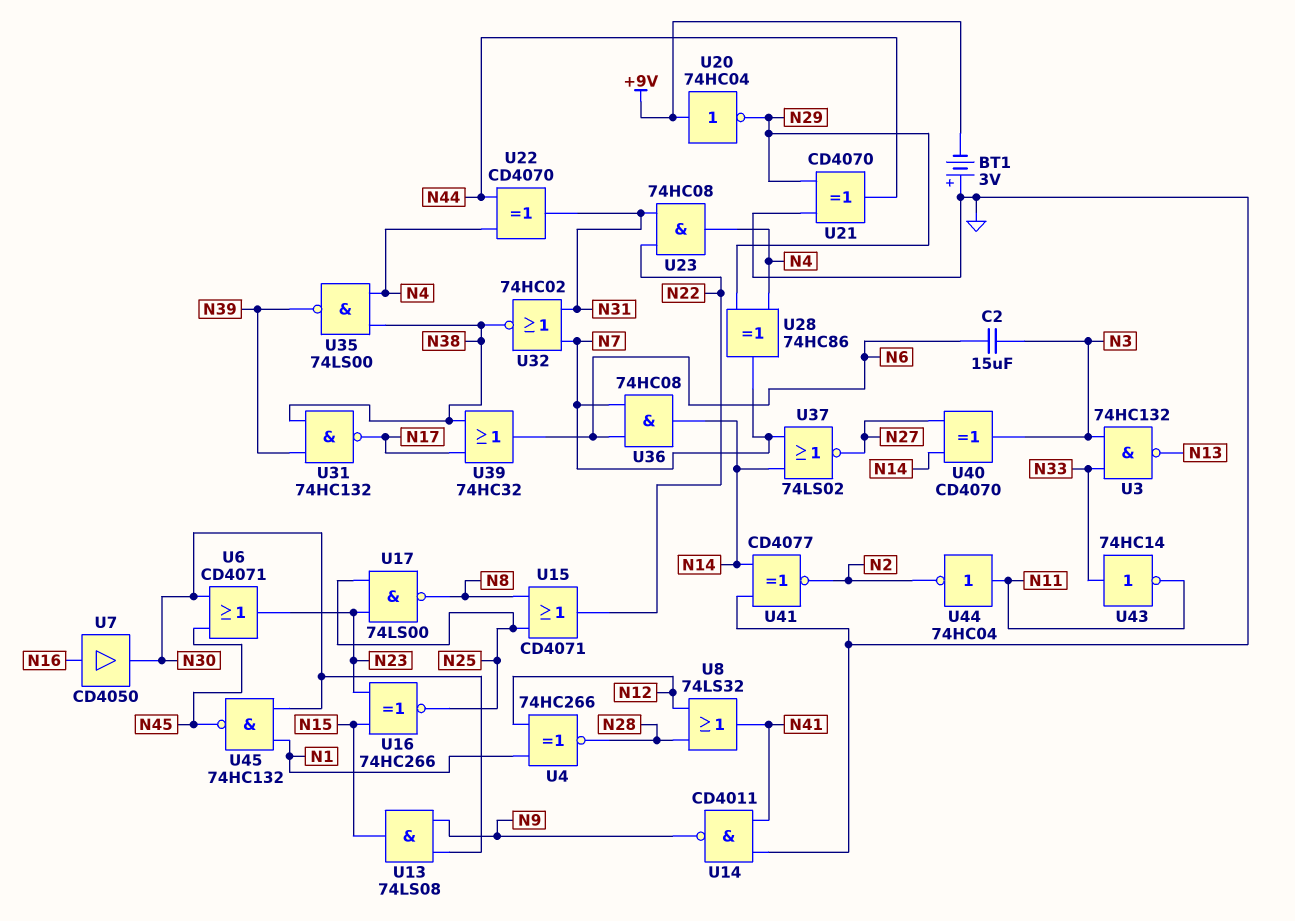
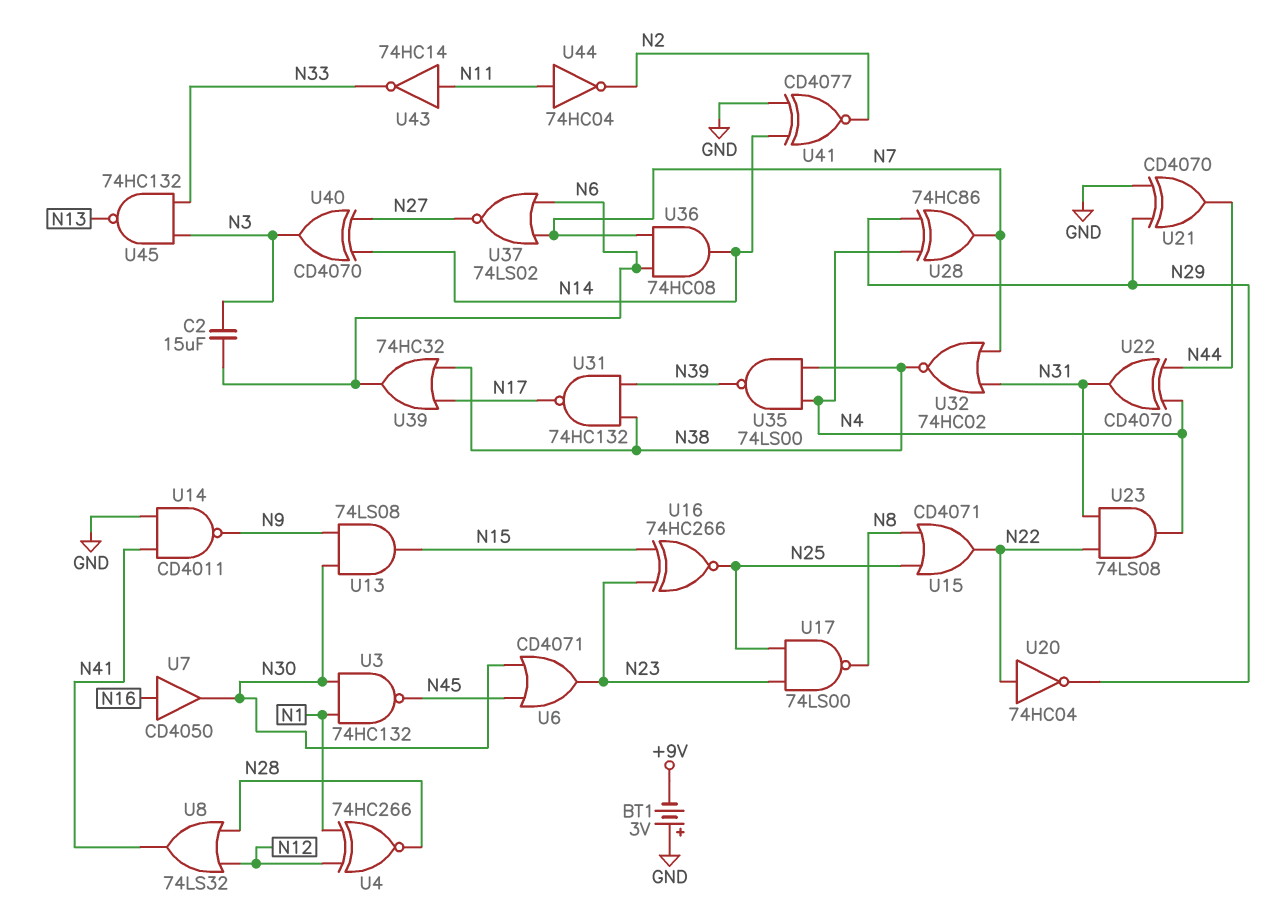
U3: NAND 74HC132 (in N3, in N33, out N13) -> NAND 74HC132 (in N1, in N30, out N45)
U20: NOT 74HC04 (in +9V, out N29) -> NOT 74HC04 (in N22, out N29)
U23: AND 74HC08 (in N22, in N31, out N4) -> AND 74LS08 (in N22, in N31, out N4)
U37: NOR 74LS02 (in N7, in N14, out N27) -> NOR 74LS02 (in N6, in N7, out N27)
U43: NOT 74HC14 (in N33, out N11) -> NOT 74HC14 (in N11, out N33)
U45: NAND 74HC132 (in N1, in N30, out N45) -> NAND 74HC132 (in N3, in N33, out N13)

